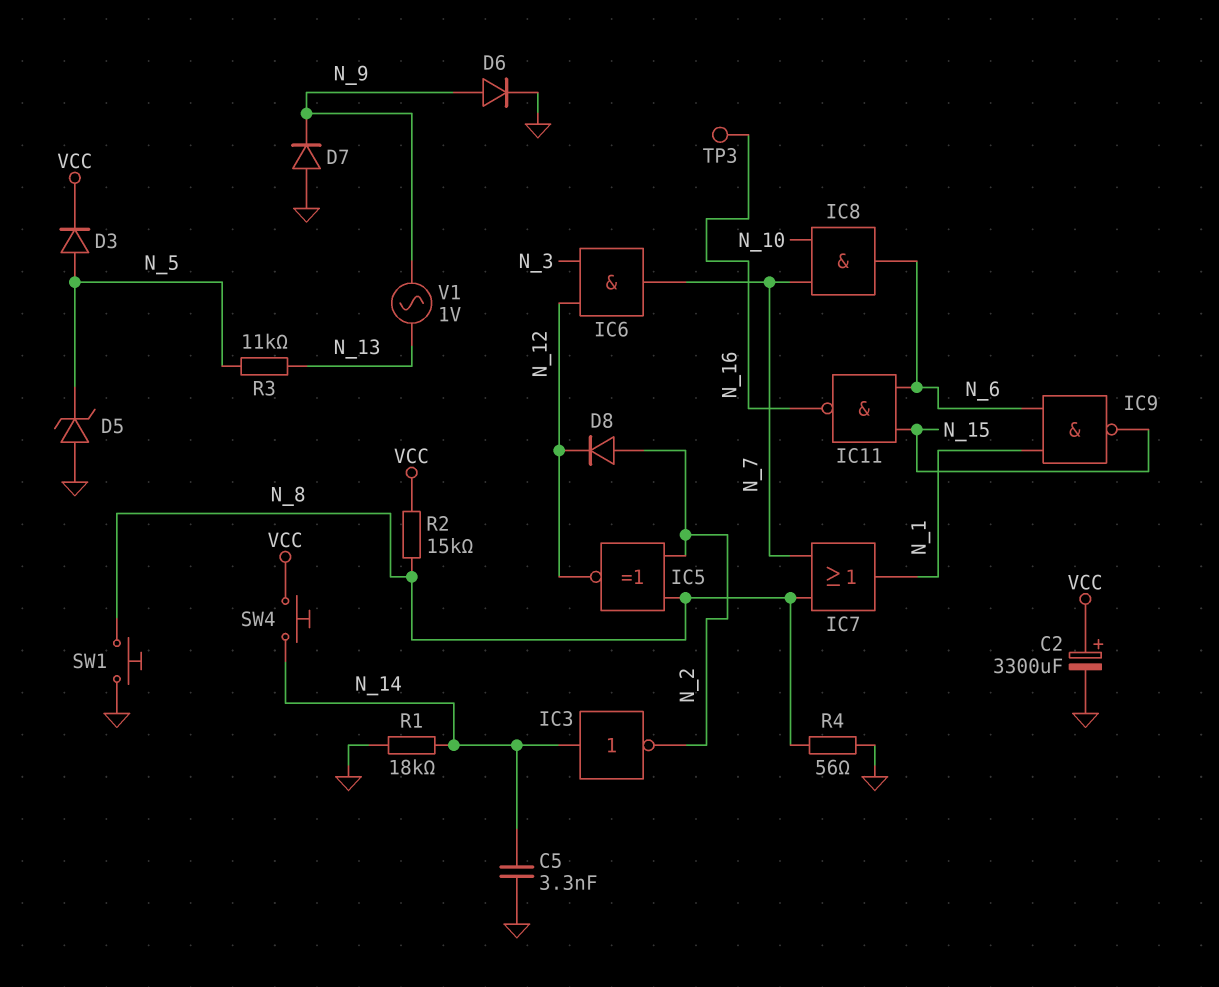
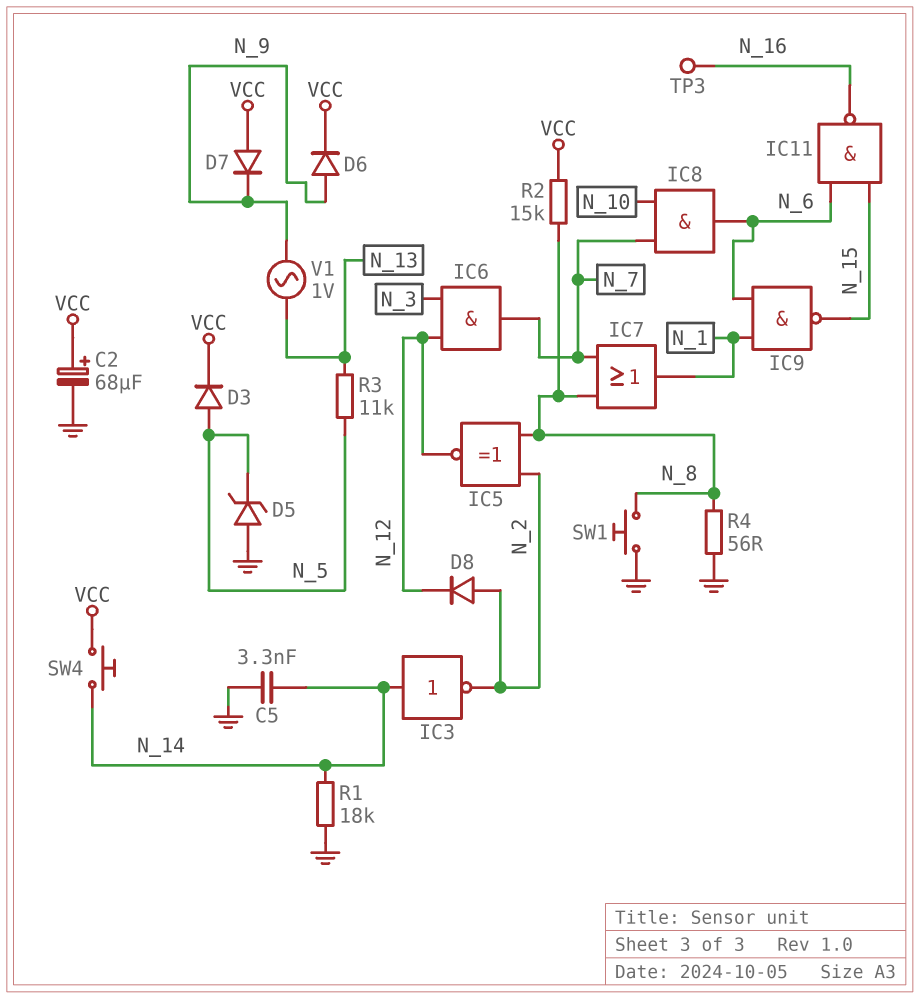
C2: 3300uF (plus VCC, minus GND) -> 68uF (plus VCC, minus GND)
D6: diode (A N_9, K GND) -> diode (A N_9, K VCC)
D7: diode (A GND, K N_9) -> diode (A VCC, K N_9)

